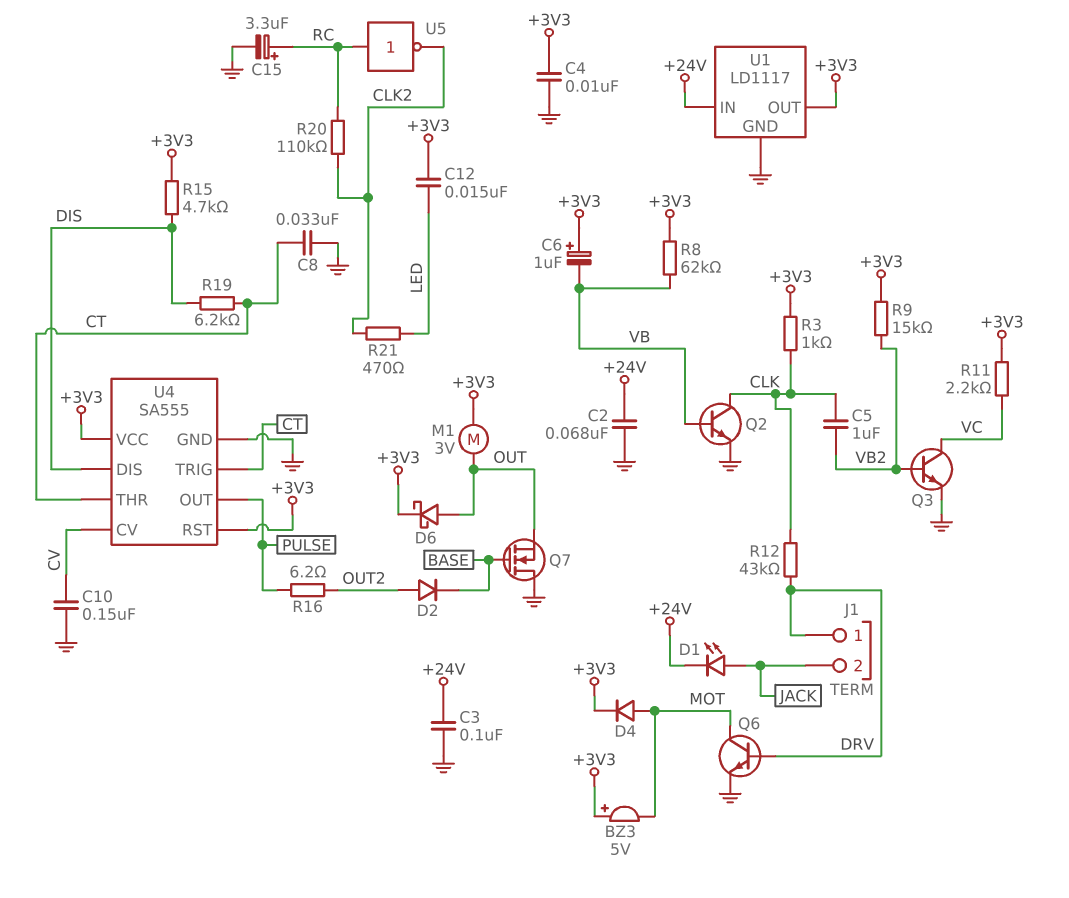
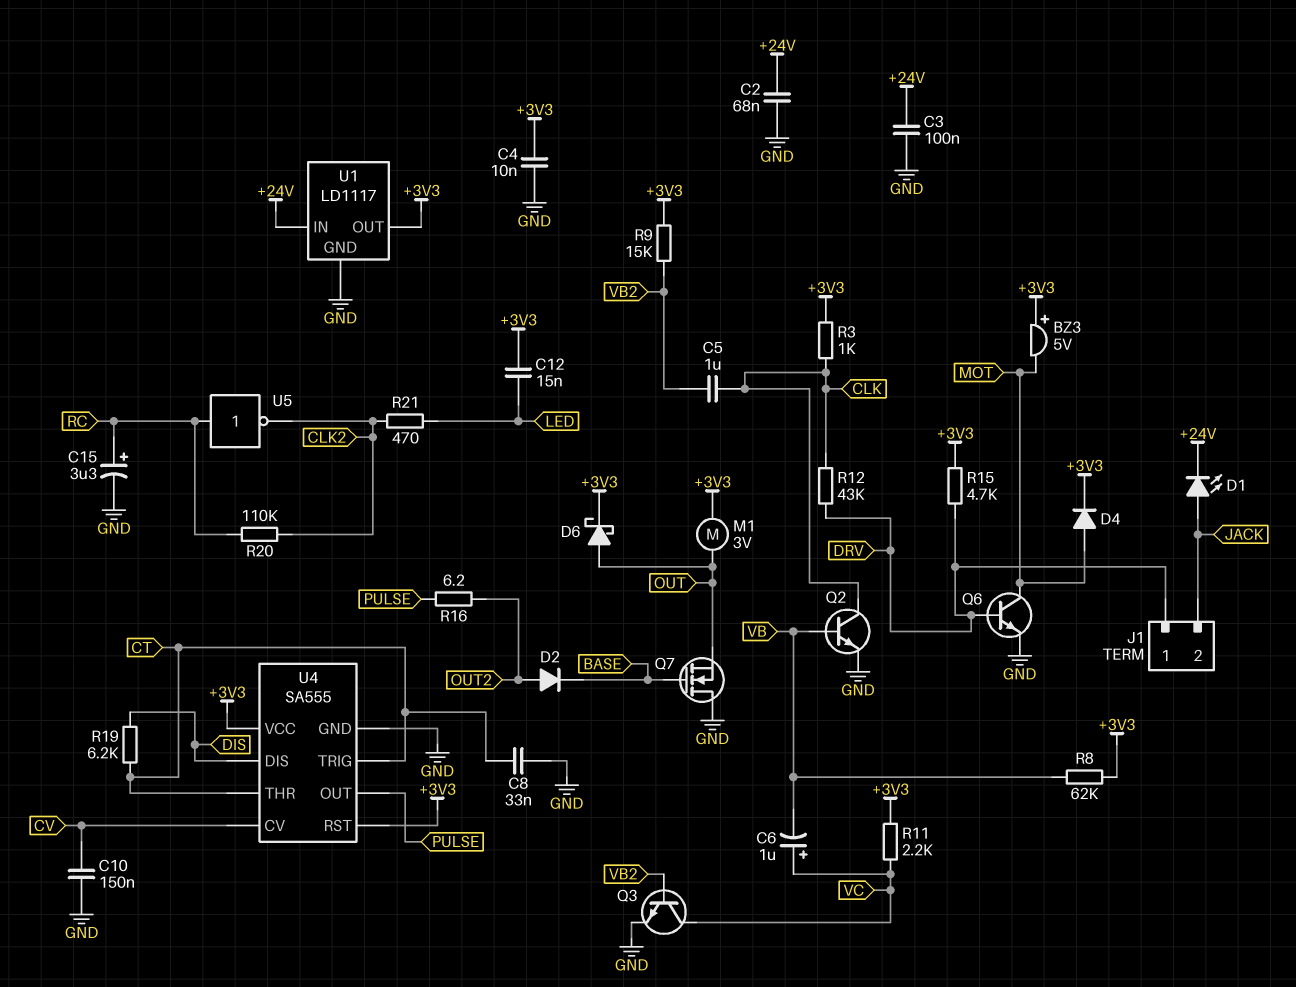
C6: 1uF (plus +3V3, minus VB) -> 1uF (plus VC, minus VB)
R15: 4.7k (+3V3, DIS) -> 4.7k (+3V3, DRV)

